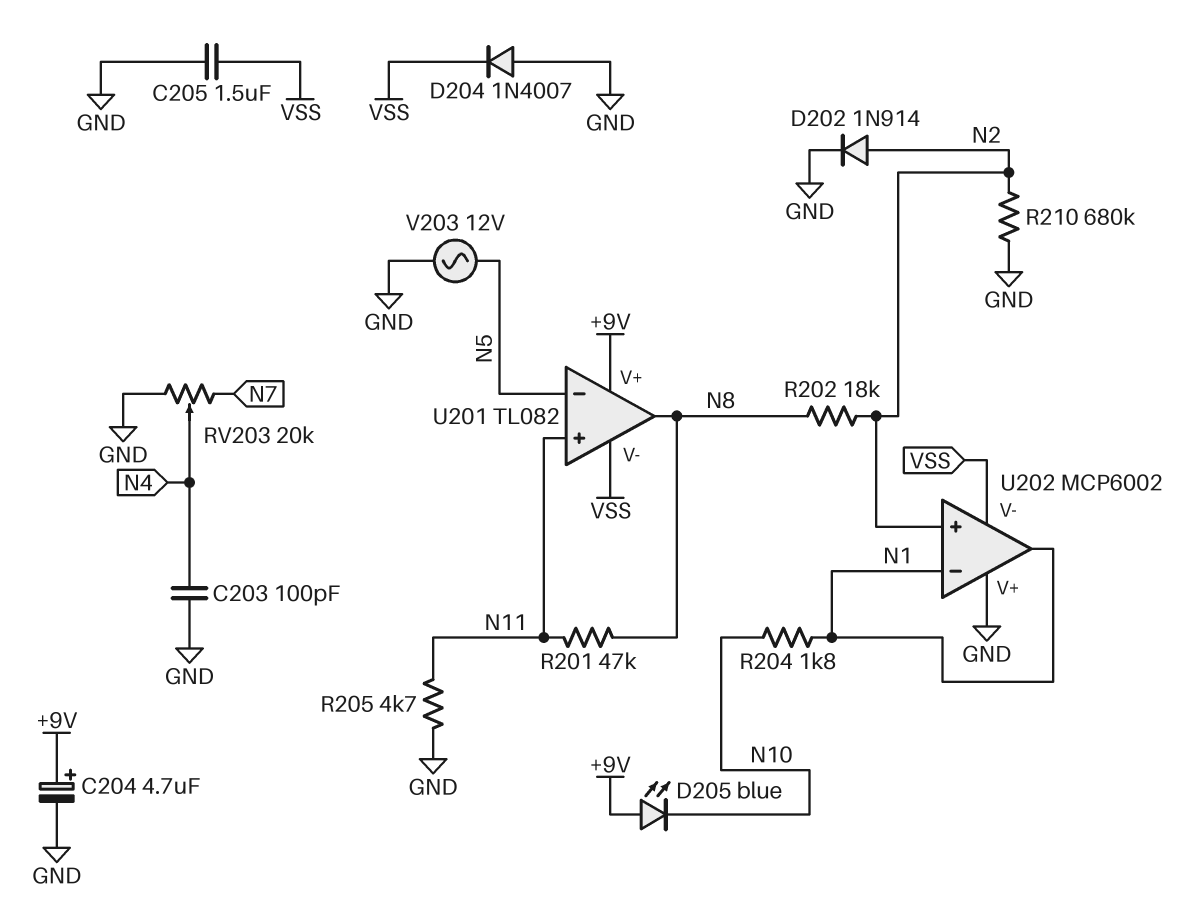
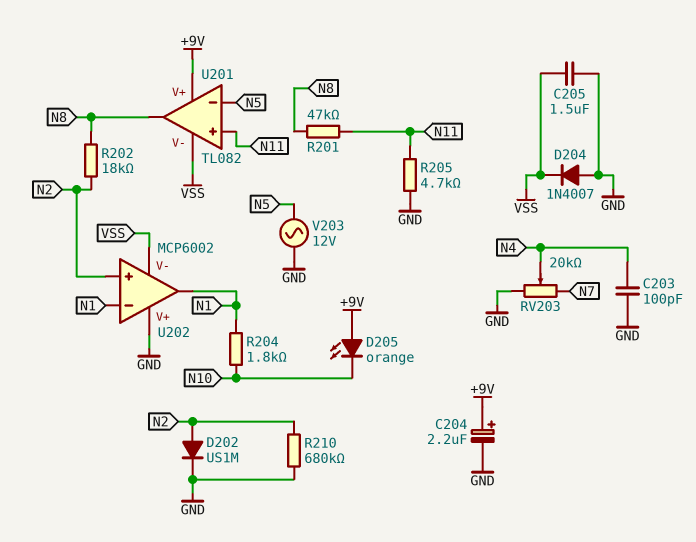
C204: 4.7uF (plus +9V, minus GND) -> 2.2uF (plus +9V, minus GND)
D202: diode 1N914 (A N2, K GND) -> diode US1M (A N2, K GND)
D205: LED blue (A +9V, K N10) -> LED orange (A +9V, K N10)

